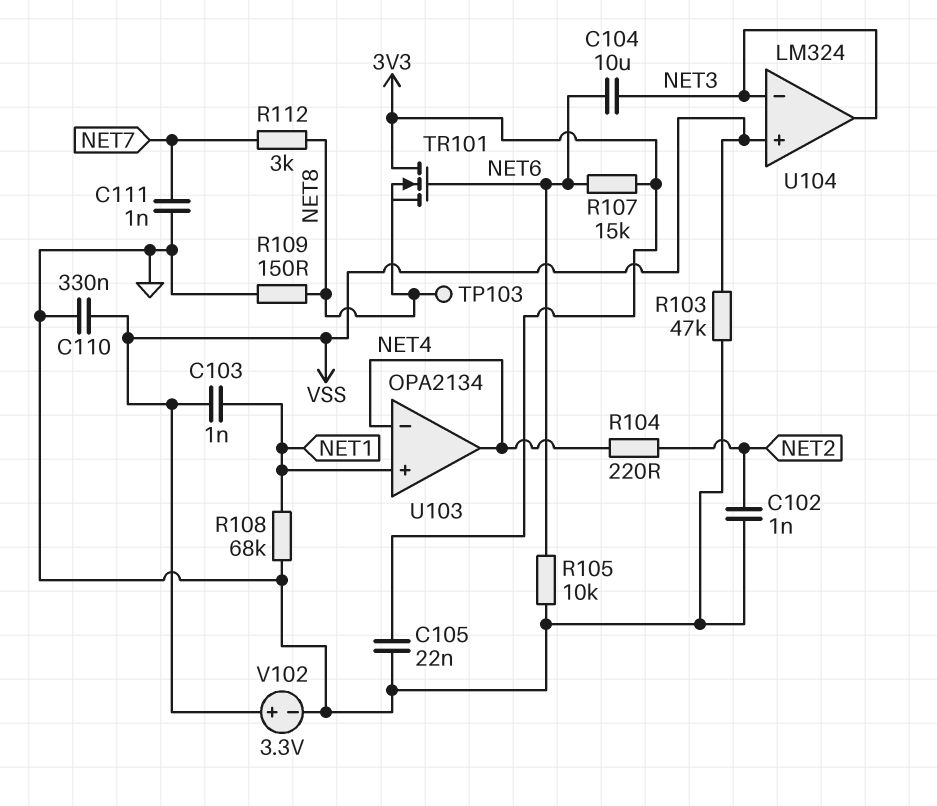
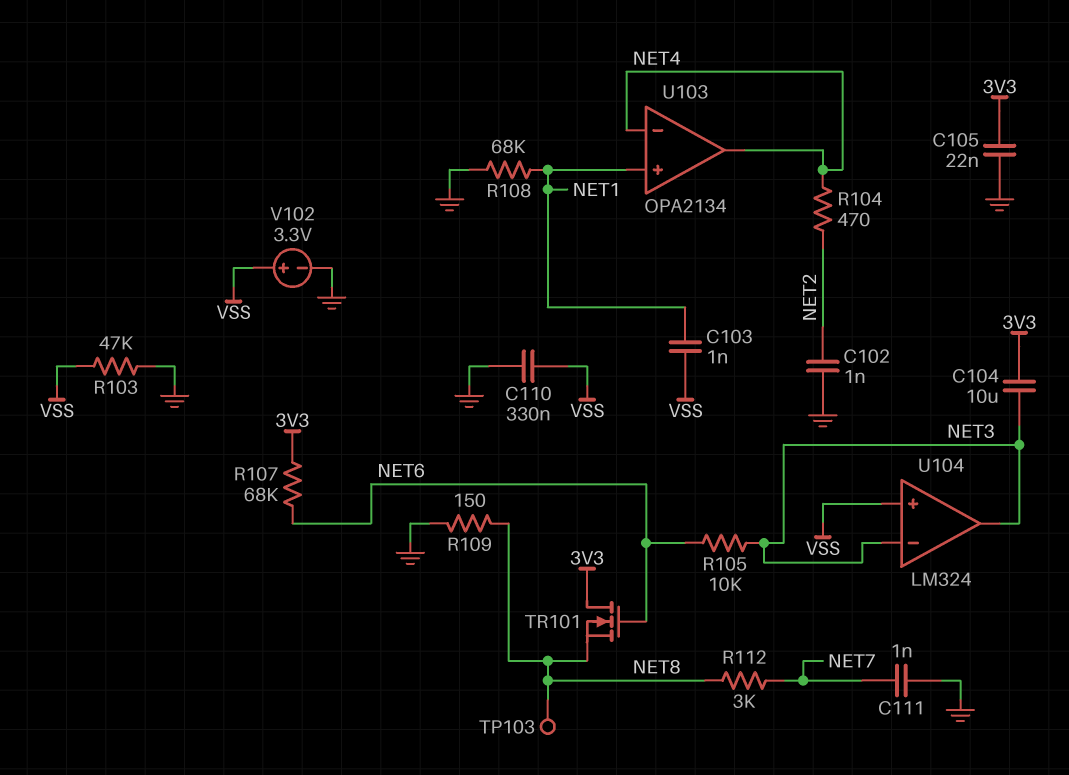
C104: 10uF (NET3, NET6) -> 10uF (3V3, NET3)
R104: 220 (NET2, NET4) -> 470 (NET2, NET4)
R105: 10k (GND, NET6) -> 10k (NET3, NET6)
R107: 15k (3V3, NET6) -> 68k (3V3, NET6)

